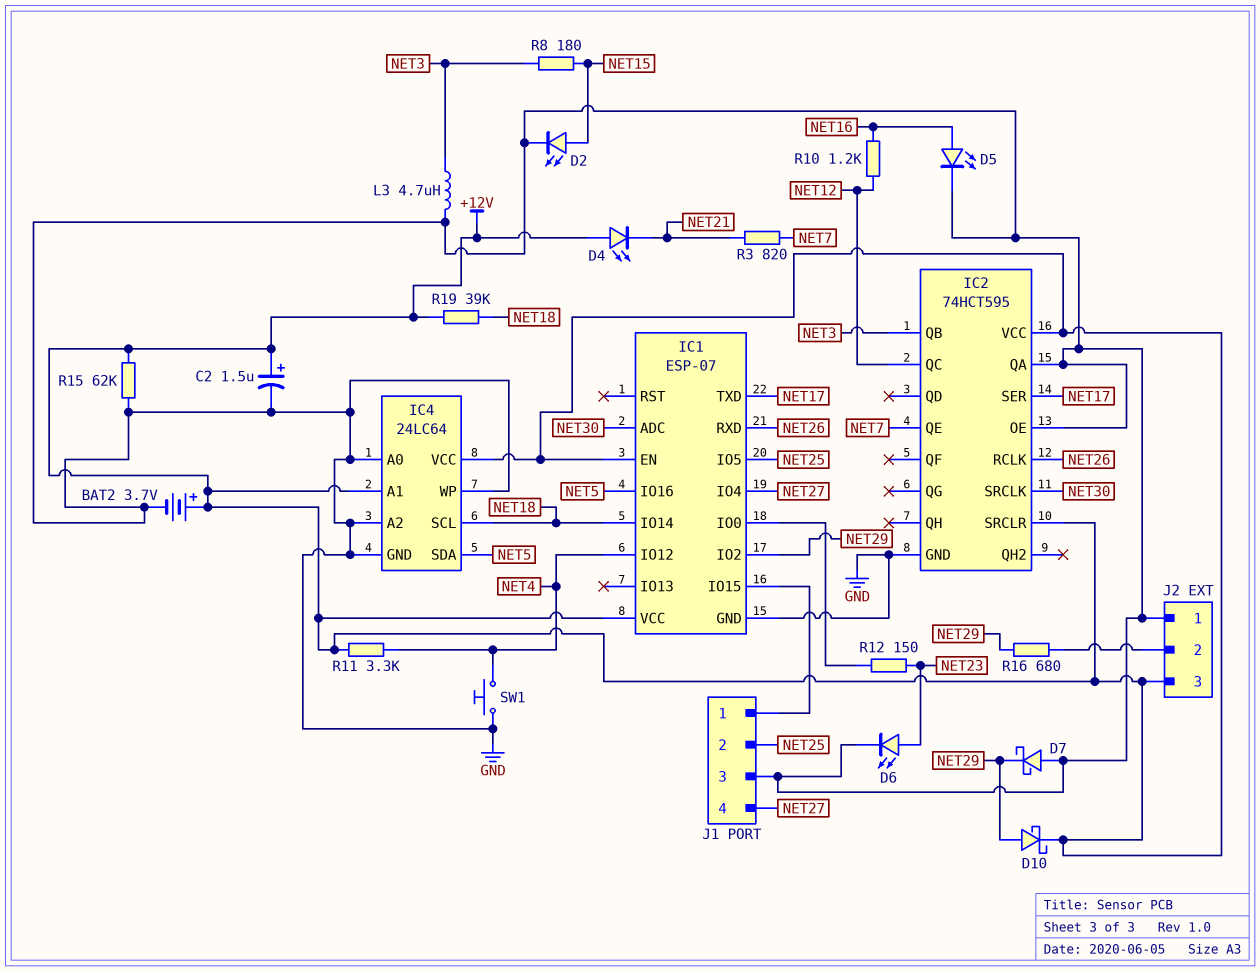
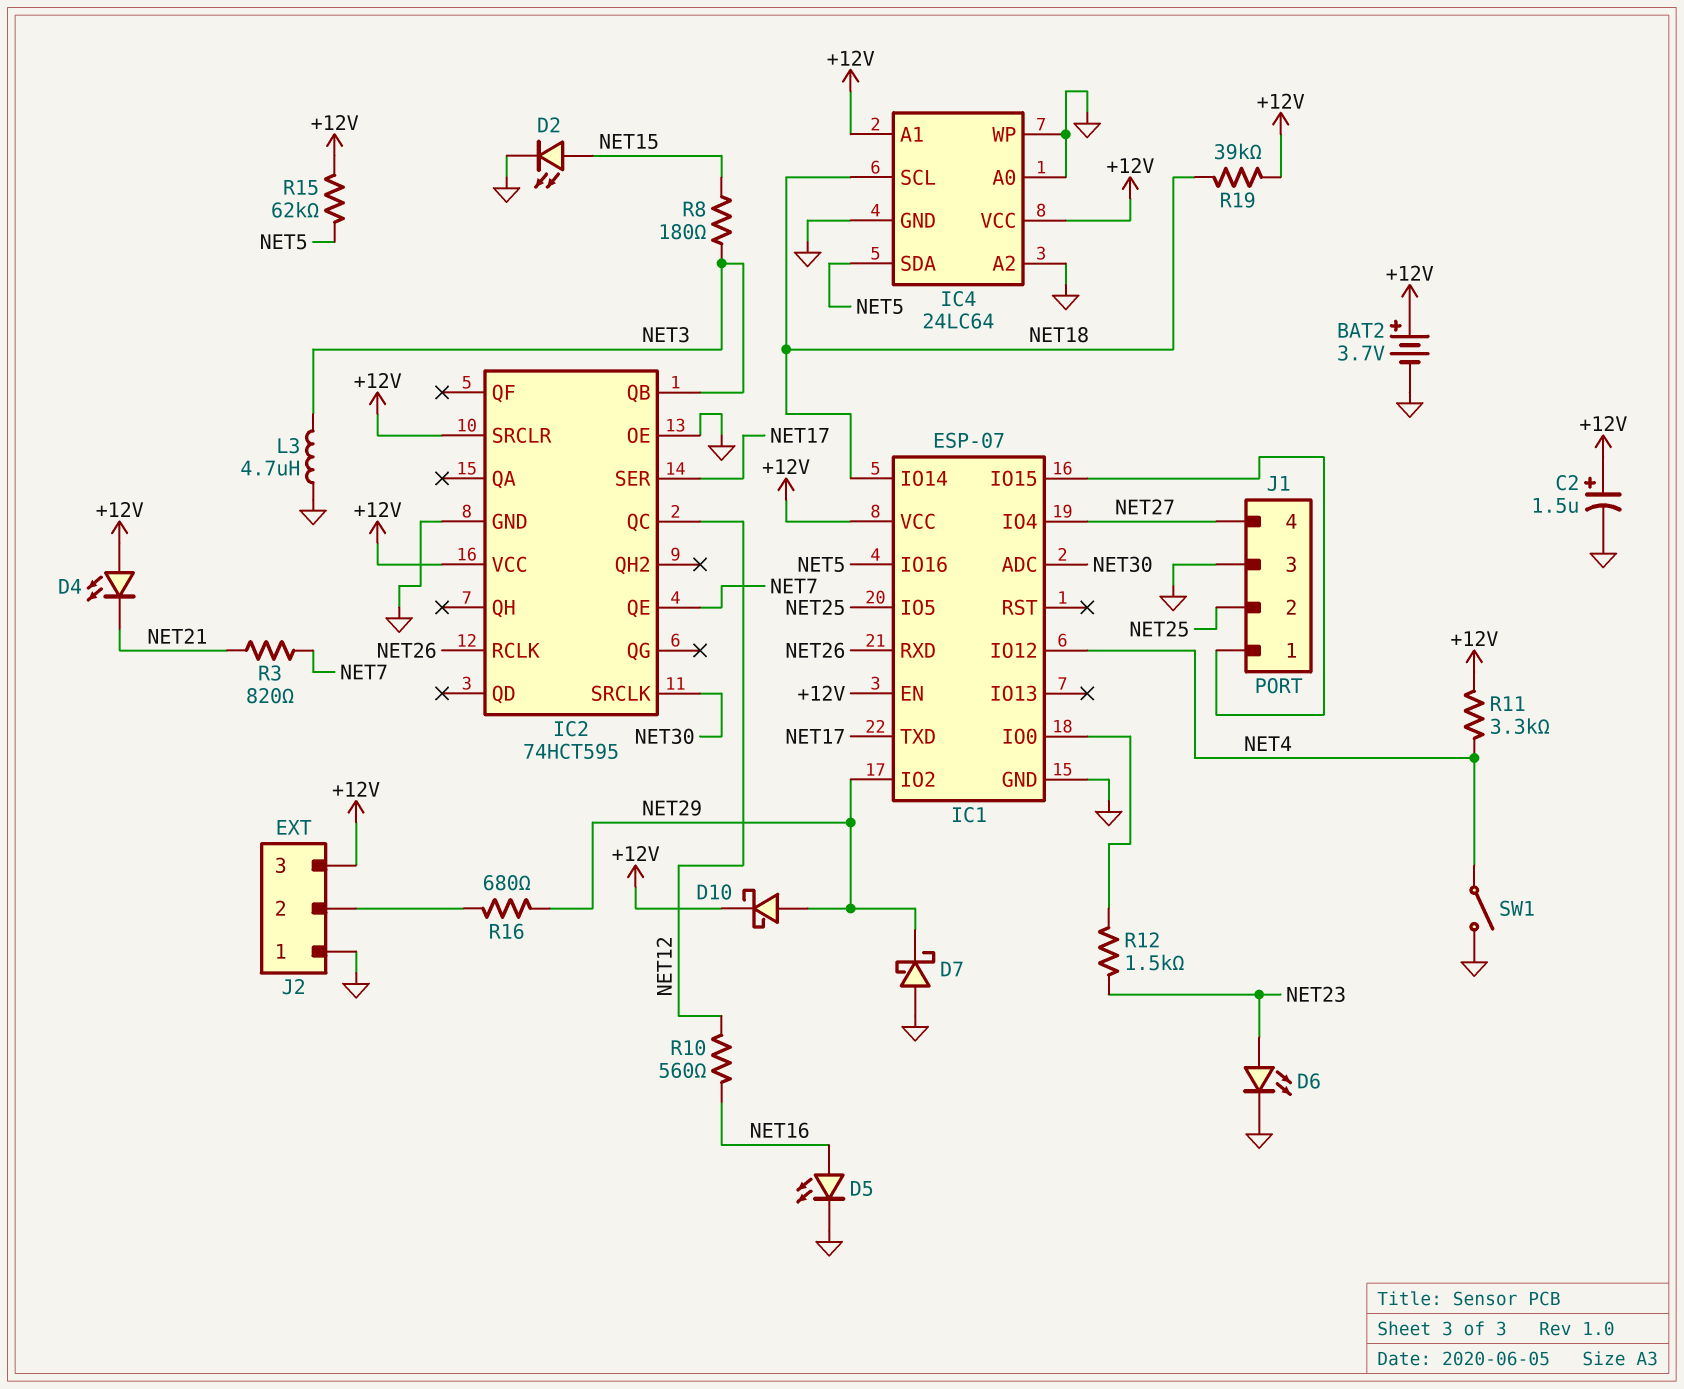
IC2 pin QA: GND -> none
R10: 1.2k (NET12, NET16) -> 560 (NET12, NET16)
R12: 150 (IC1/IO0, NET23) -> 1.5k (IC1/IO0, NET23)
R15: 62k (+12V, GND) -> 62k (+12V, NET5)
SW1: button (GND, NET4) -> switch (GND, NET4)

